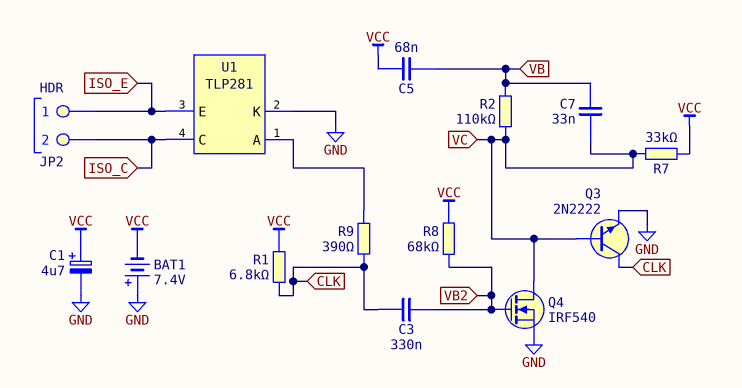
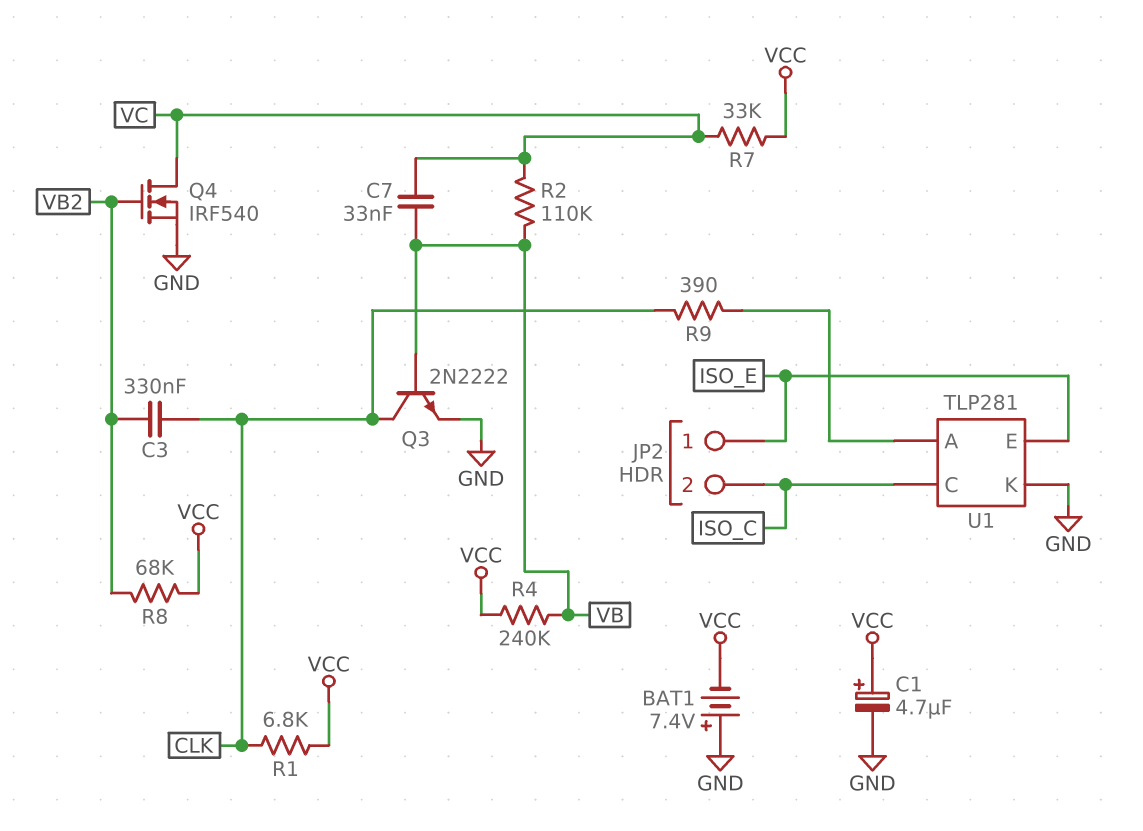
C5: 68nF (VB, VCC) -> none
Q3: NPN 2N2222 (B VC, C CLK, E GND) -> NPN 2N2222 (B VB, C CLK, E GND)
R4: none -> 240k (VB, VCC)

